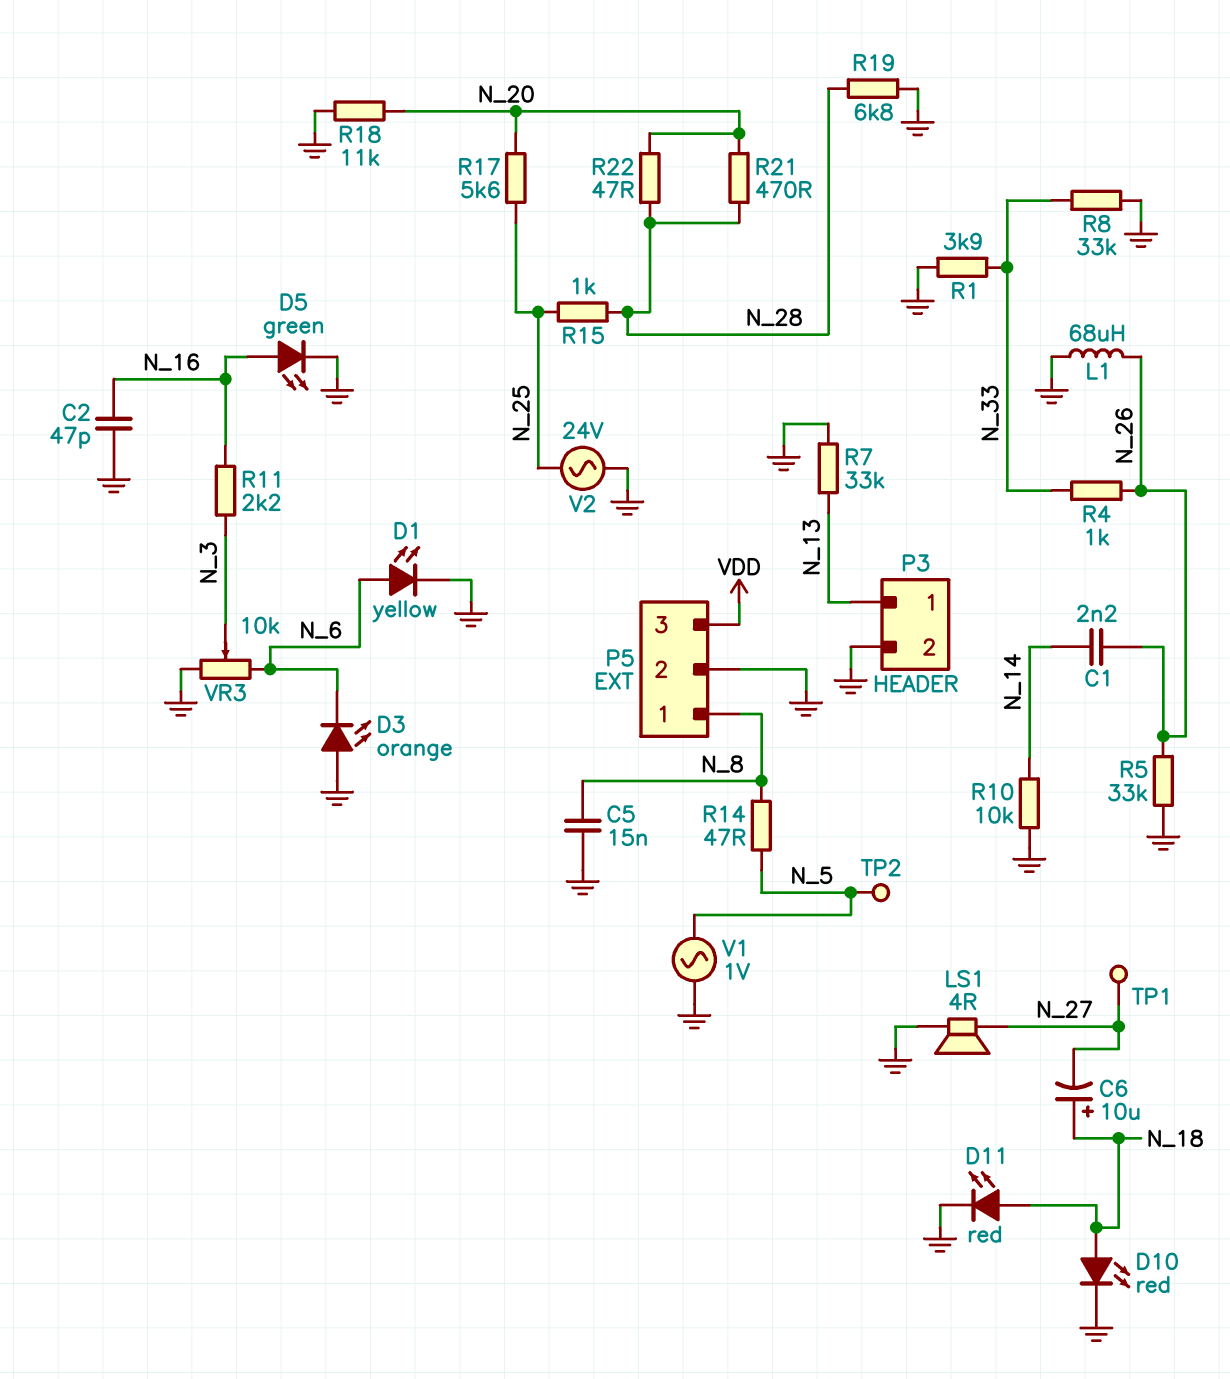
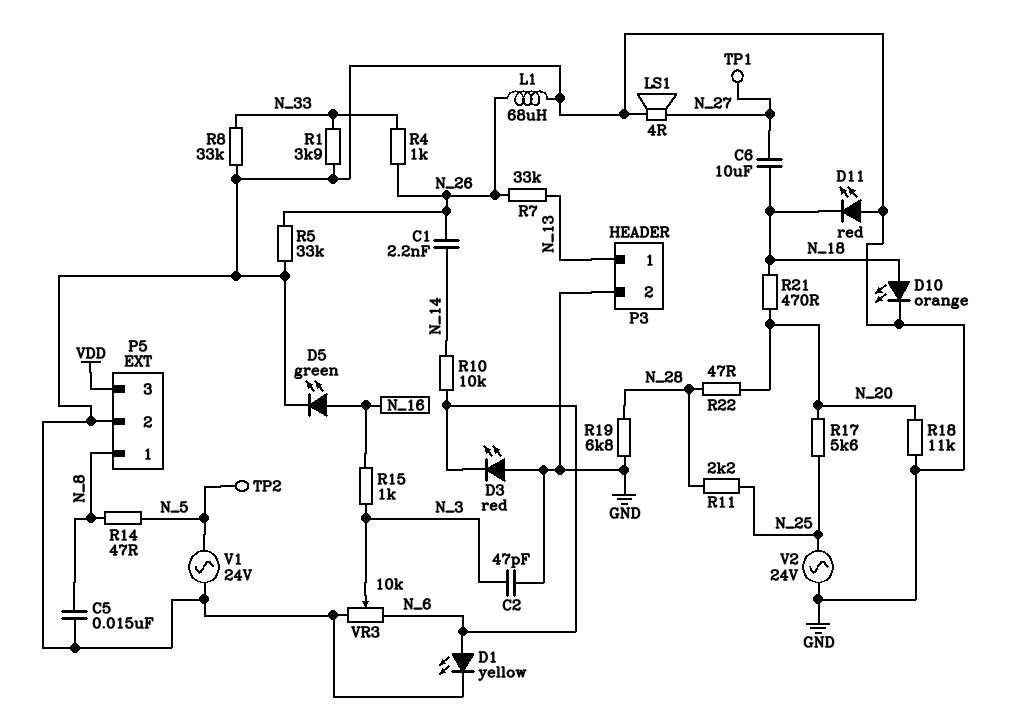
C2: 47pF (GND, N_16) -> 47pF (GND, N_3)
C6: 10uF (plus N_18, minus N_27) -> 10uF (N_18, N_27)
D3: LED orange (A GND, K N_6) -> LED red (A GND, K N_6)
D10: LED red (A N_18, K GND) -> LED orange (A N_18, K GND)
D11: LED red (A N_18, K GND) -> LED red (A GND, K N_18)
R7: 33k (GND, N_13) -> 33k (N_13, N_26)
R10: 10k (GND, N_14) -> 10k (N_6, N_14)
R11: 2.2k (N_3, N_16) -> 2.2k (N_25, N_28)
R15: 1k (N_25, N_28) -> 1k (N_3, N_16)
R21: 470 (N_20, N_28) -> 470 (N_18, N_20)
V1: AC 1V (GND, N_5) -> AC 24V (GND, N_5)

